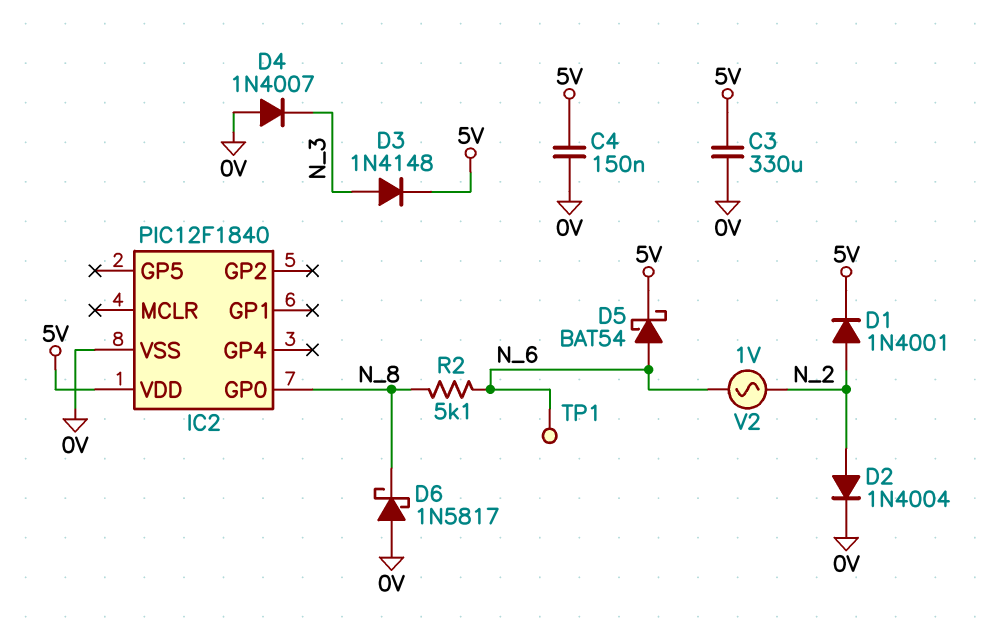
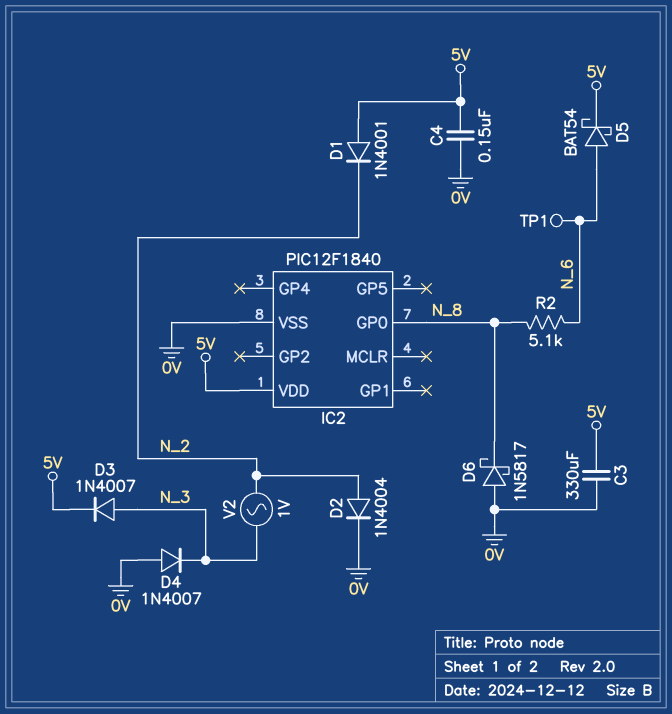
D1: diode 1N4001 (A N_2, K 5V) -> diode 1N4001 (A 5V, K N_2)
D3: diode 1N4148 (A N_3, K 5V) -> diode 1N4007 (A N_3, K 5V)
V2: AC 1V (N_2, N_6) -> AC 1V (N_2, N_3)

